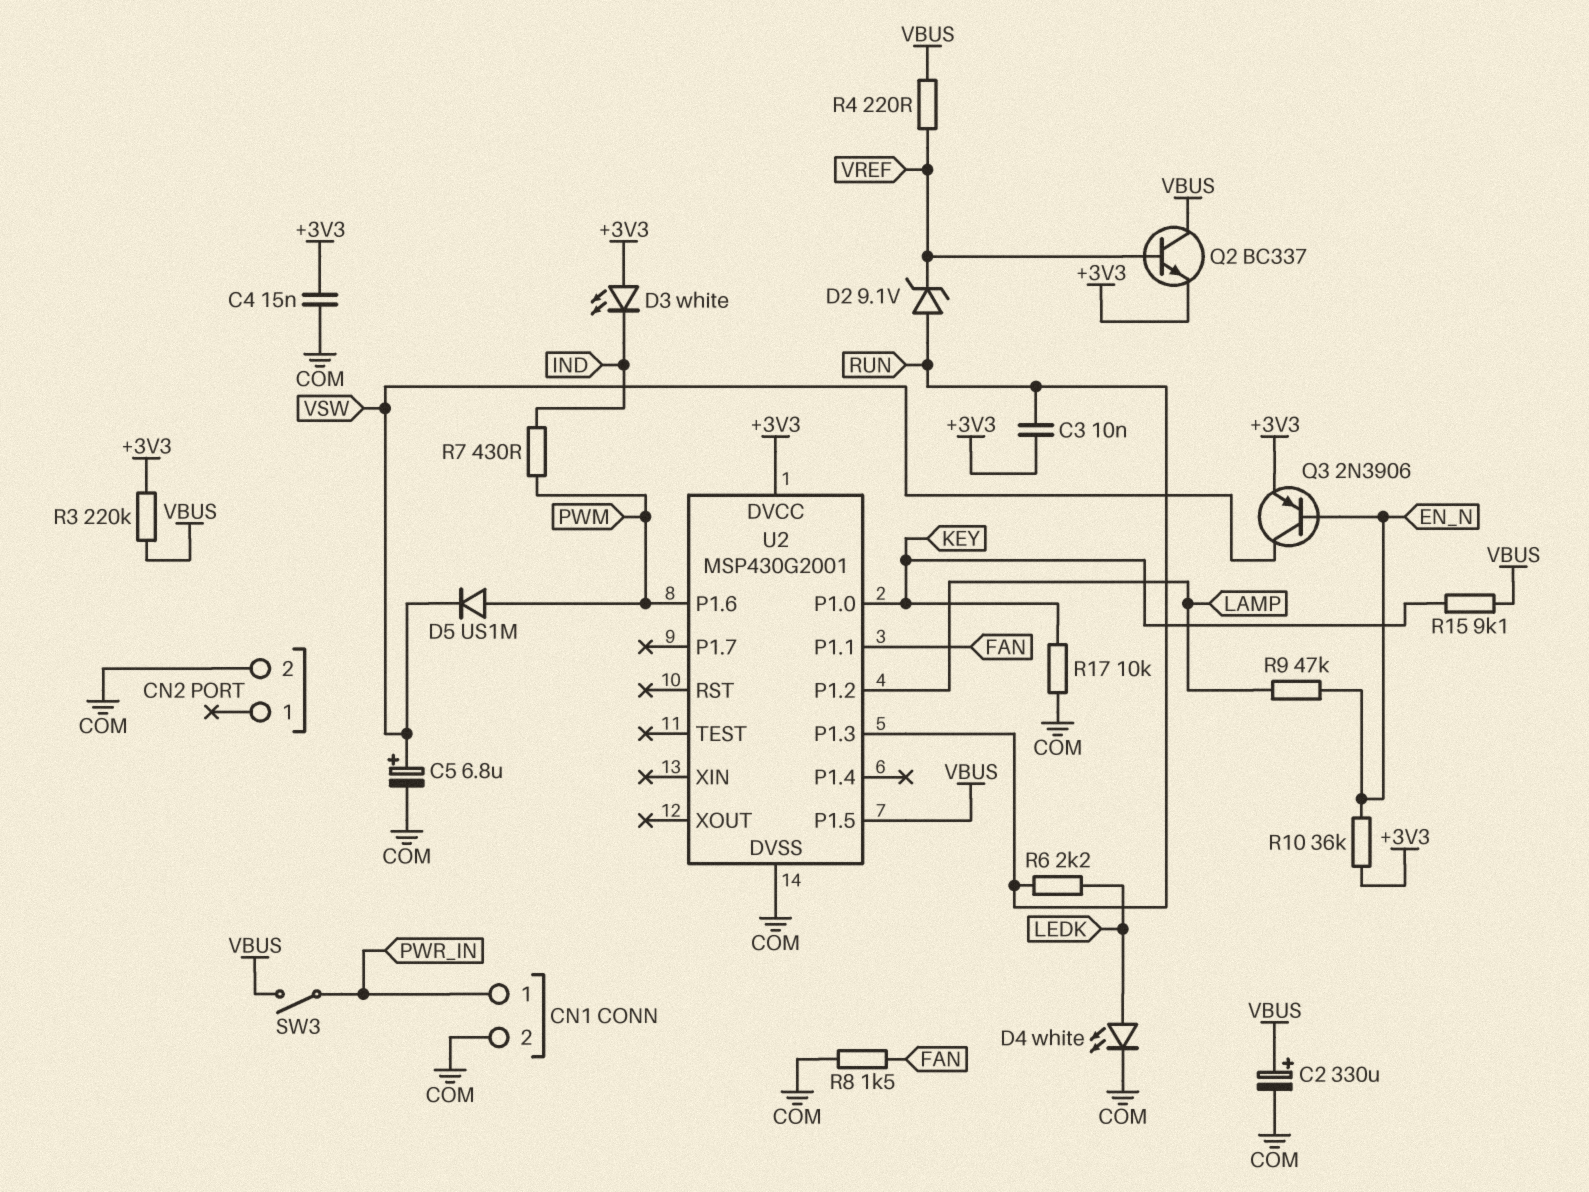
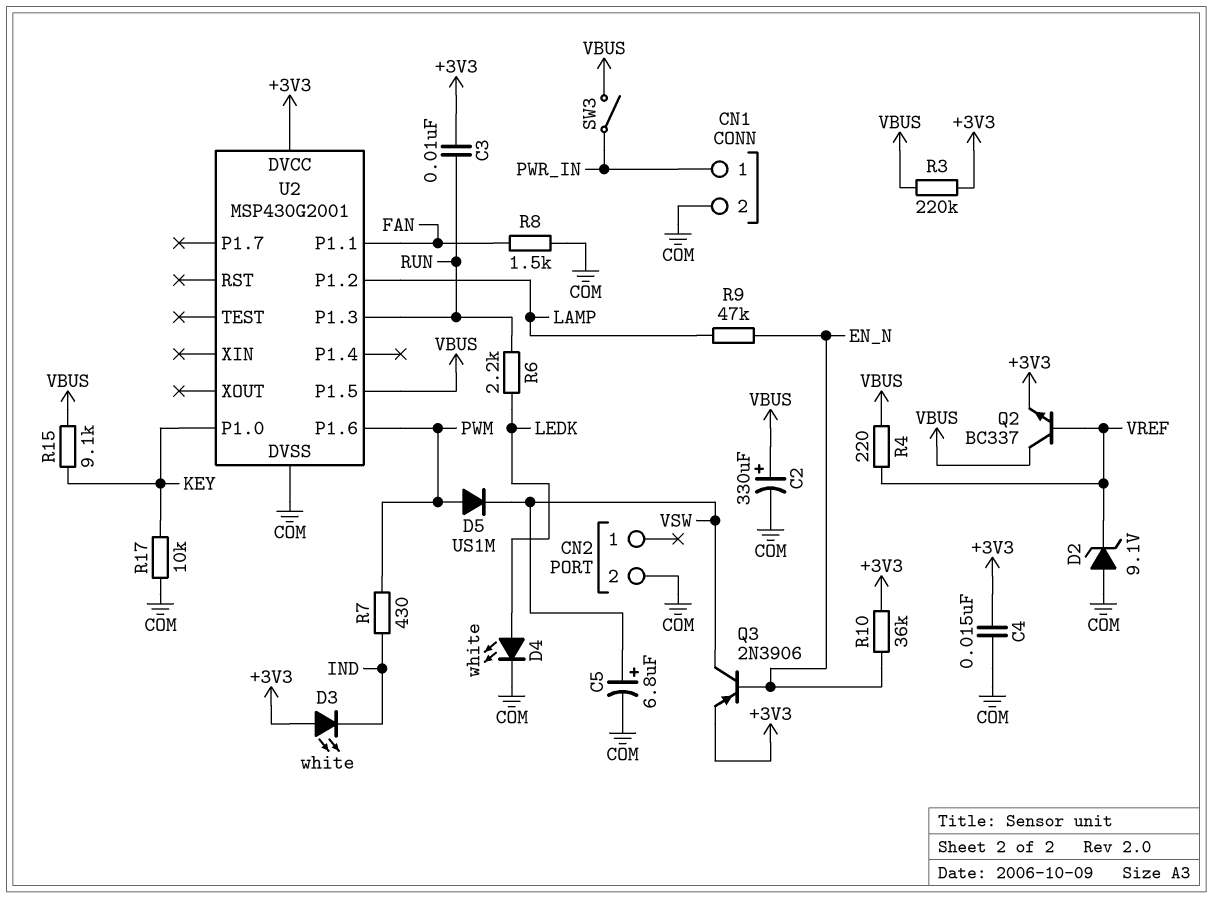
D2: zener 9.1V (A RUN, K VREF) -> zener 9.1V (A COM, K VREF)

